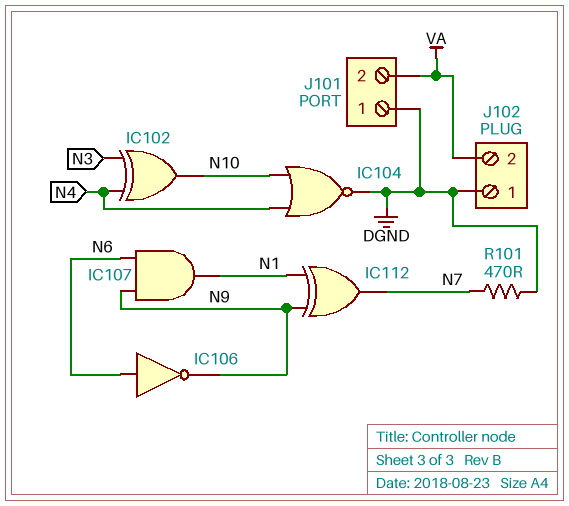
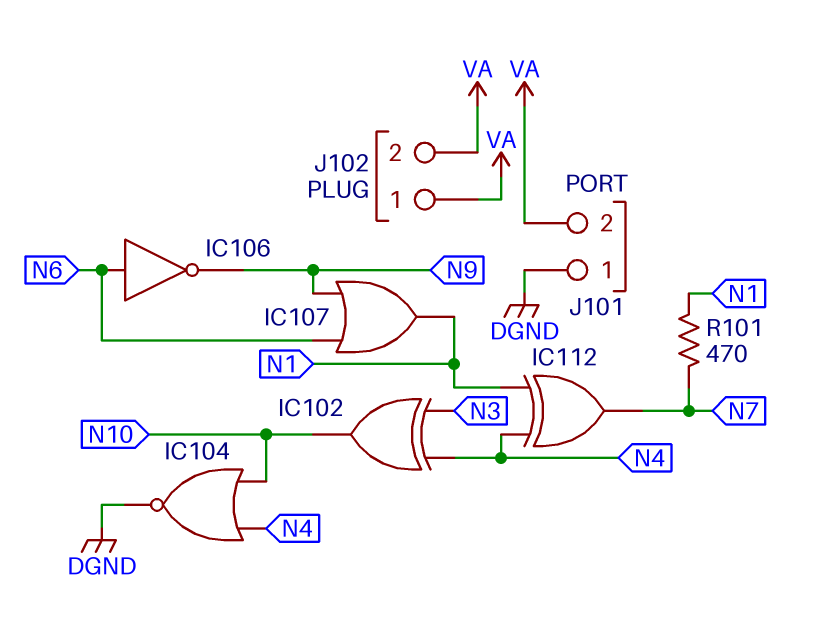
IC107: AND (in N6, in N9, out N1) -> OR (in N6, in N9, out N1)
IC112: XOR (in N1, in N9, out N7) -> XOR (in N1, in N4, out N7)
J102 pin 1: DGND -> VA
R101: 470 (DGND, N7) -> 470 (N1, N7)

